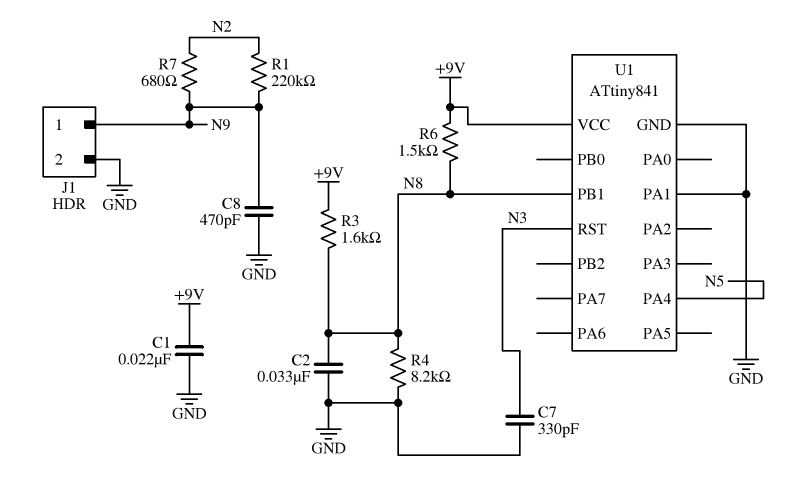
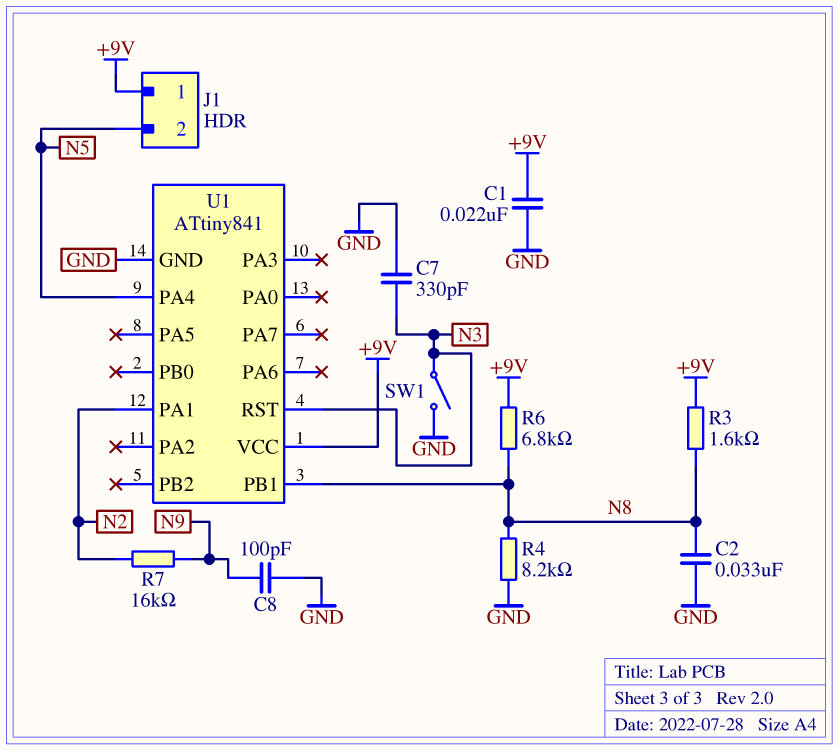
C8: 470pF (GND, N9) -> 100pF (GND, N9)
J1 pin 1: N9 -> +9V
J1 pin 2: GND -> N5
R1: 220k (N2, N9) -> none
R6: 1.5k (+9V, N8) -> 6.8k (+9V, N8)
R7: 680 (N2, N9) -> 16k (N2, N9)
SW1: none -> switch (GND, N3)
U1 pin PA1: GND -> N2

